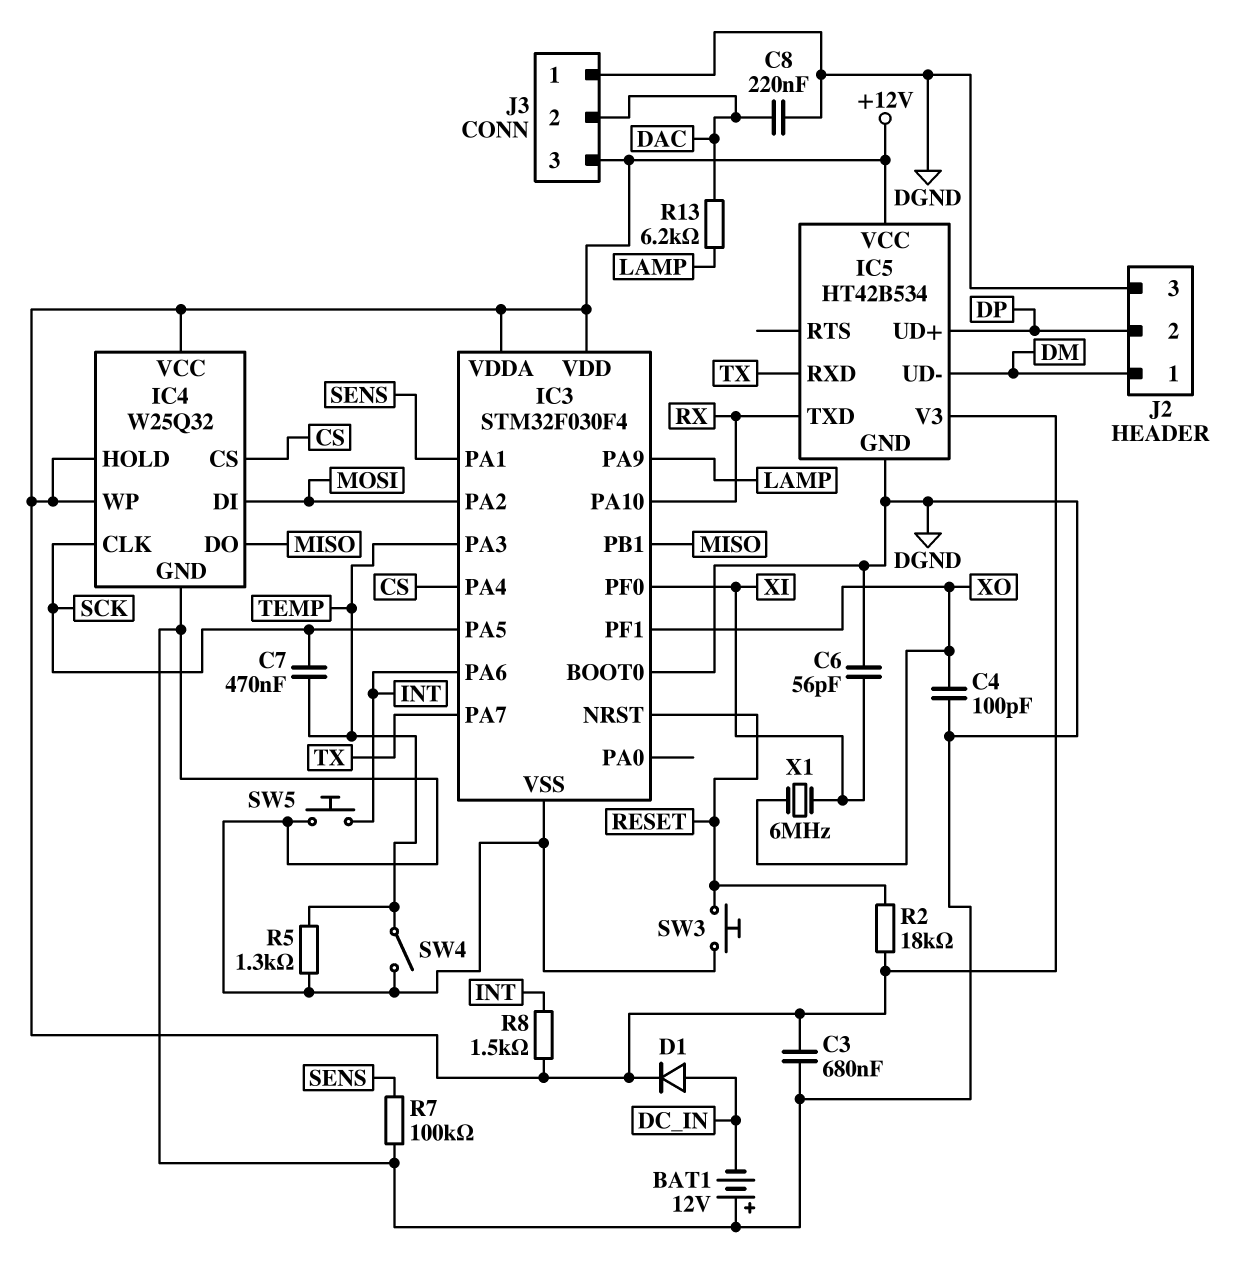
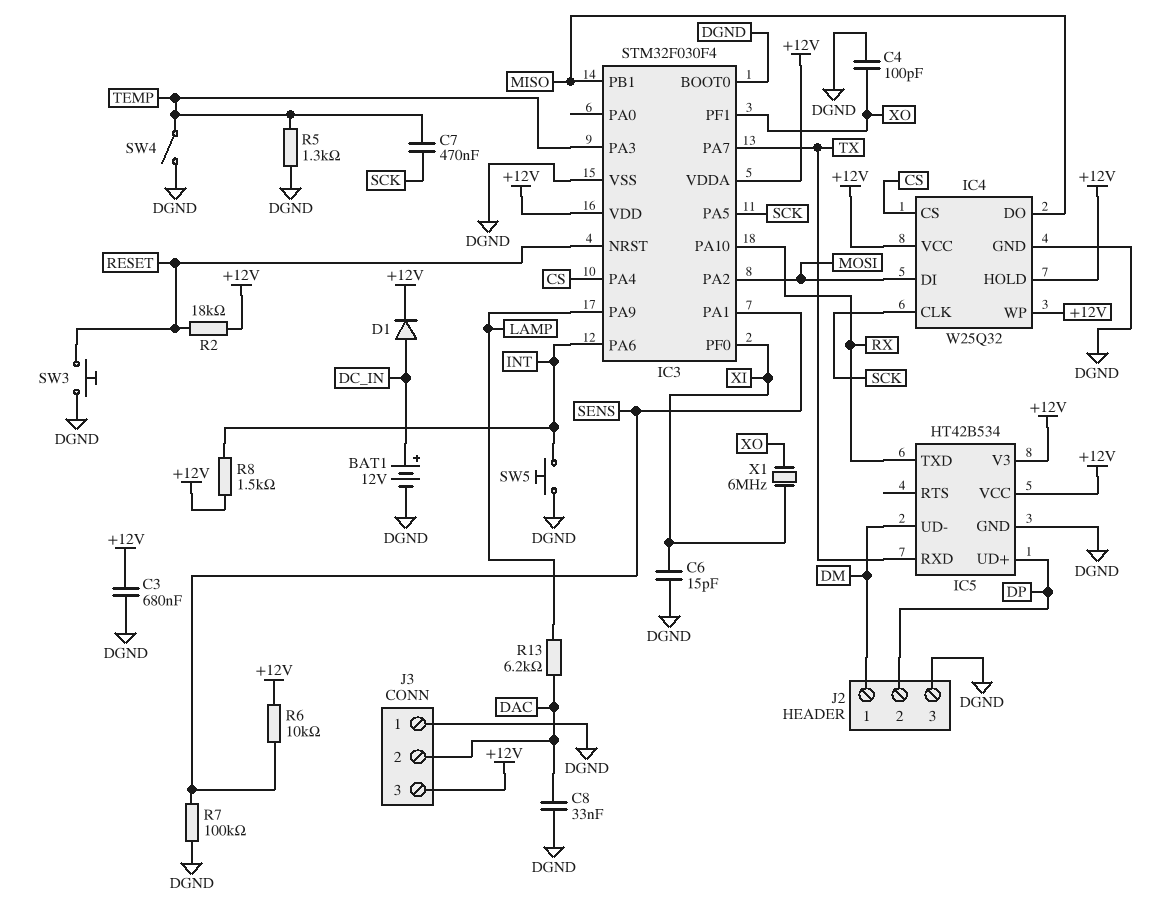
BAT1: 12V (plus DGND, minus DC_IN) -> 12V (plus DC_IN, minus DGND)
C6: 56pF (DGND, XI) -> 15pF (DGND, XI)
C8: 220nF (DAC, DGND) -> 33nF (DAC, DGND)
R6: none -> 10k (+12V, SENS)

